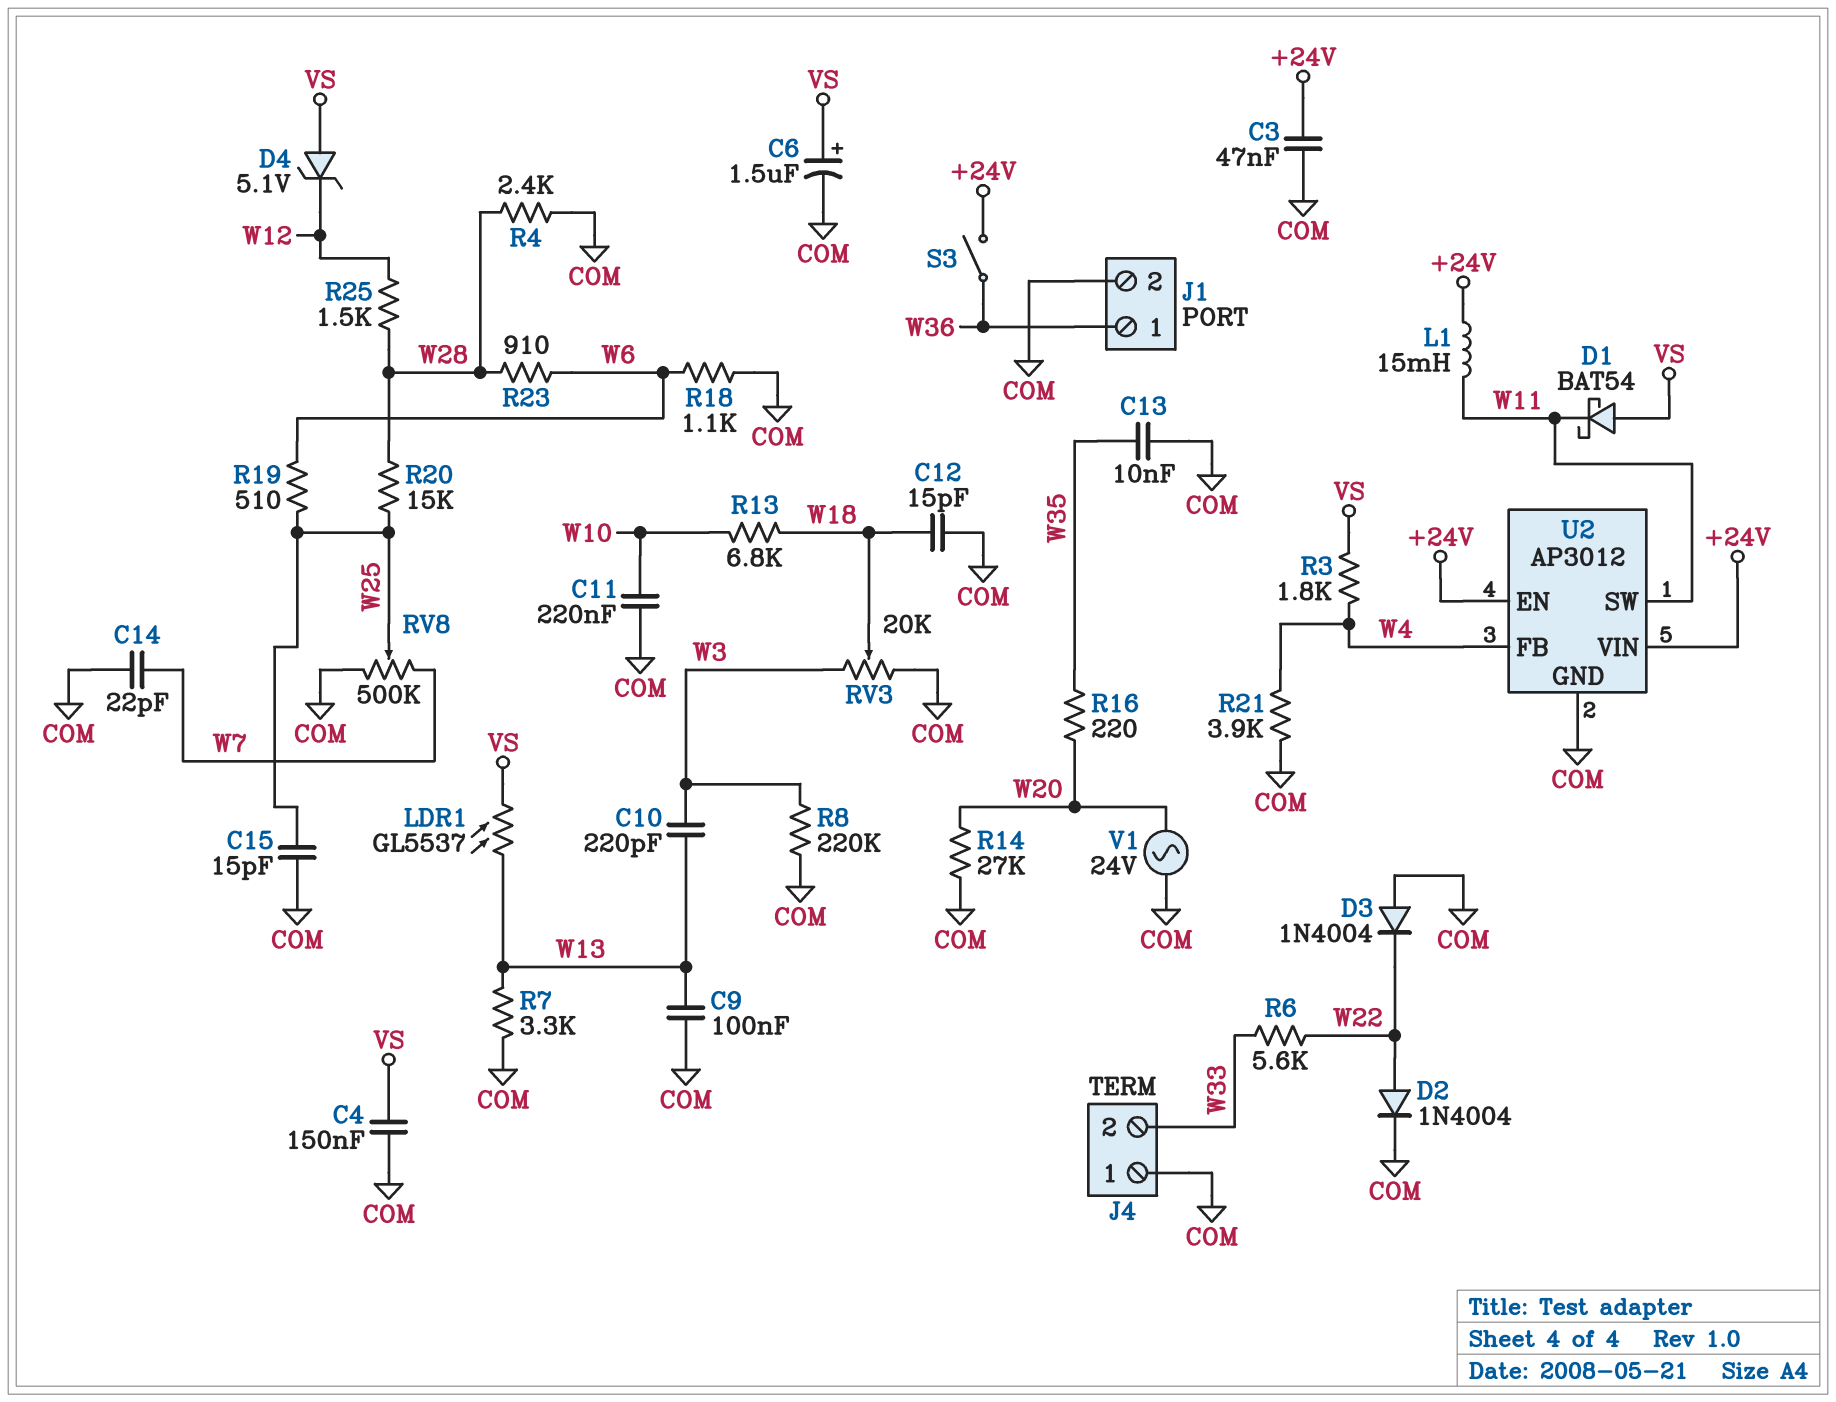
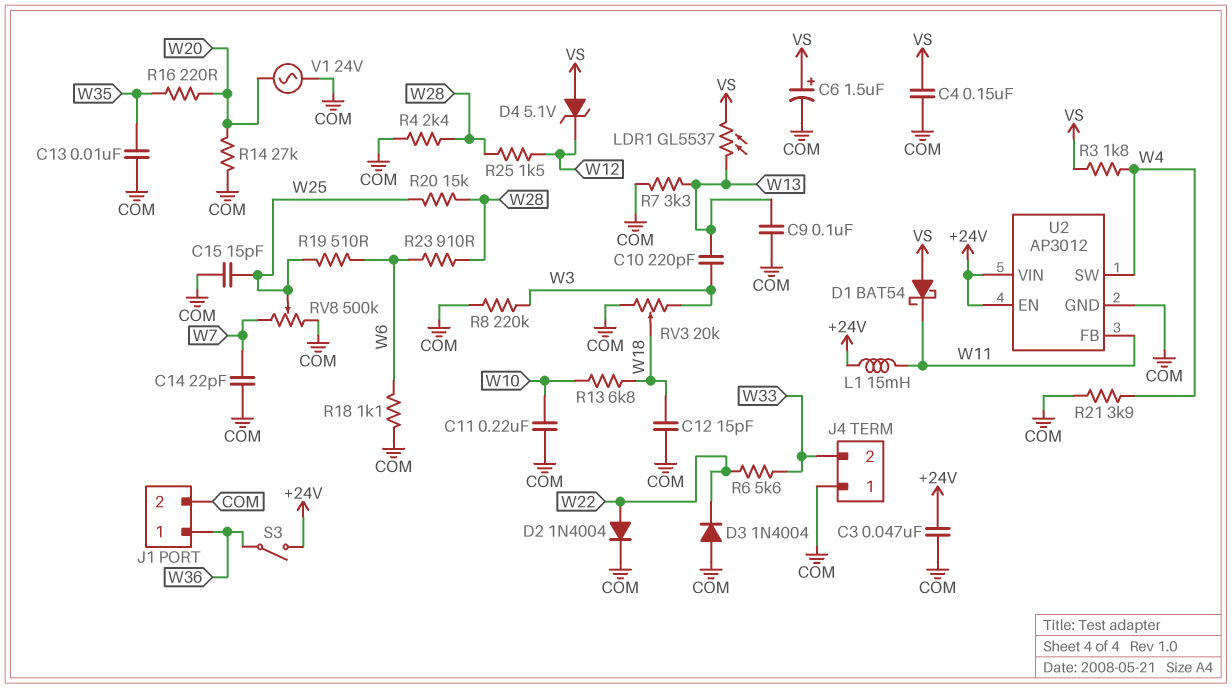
U2 pin FB: W4 -> W11
U2 pin SW: W11 -> W4

